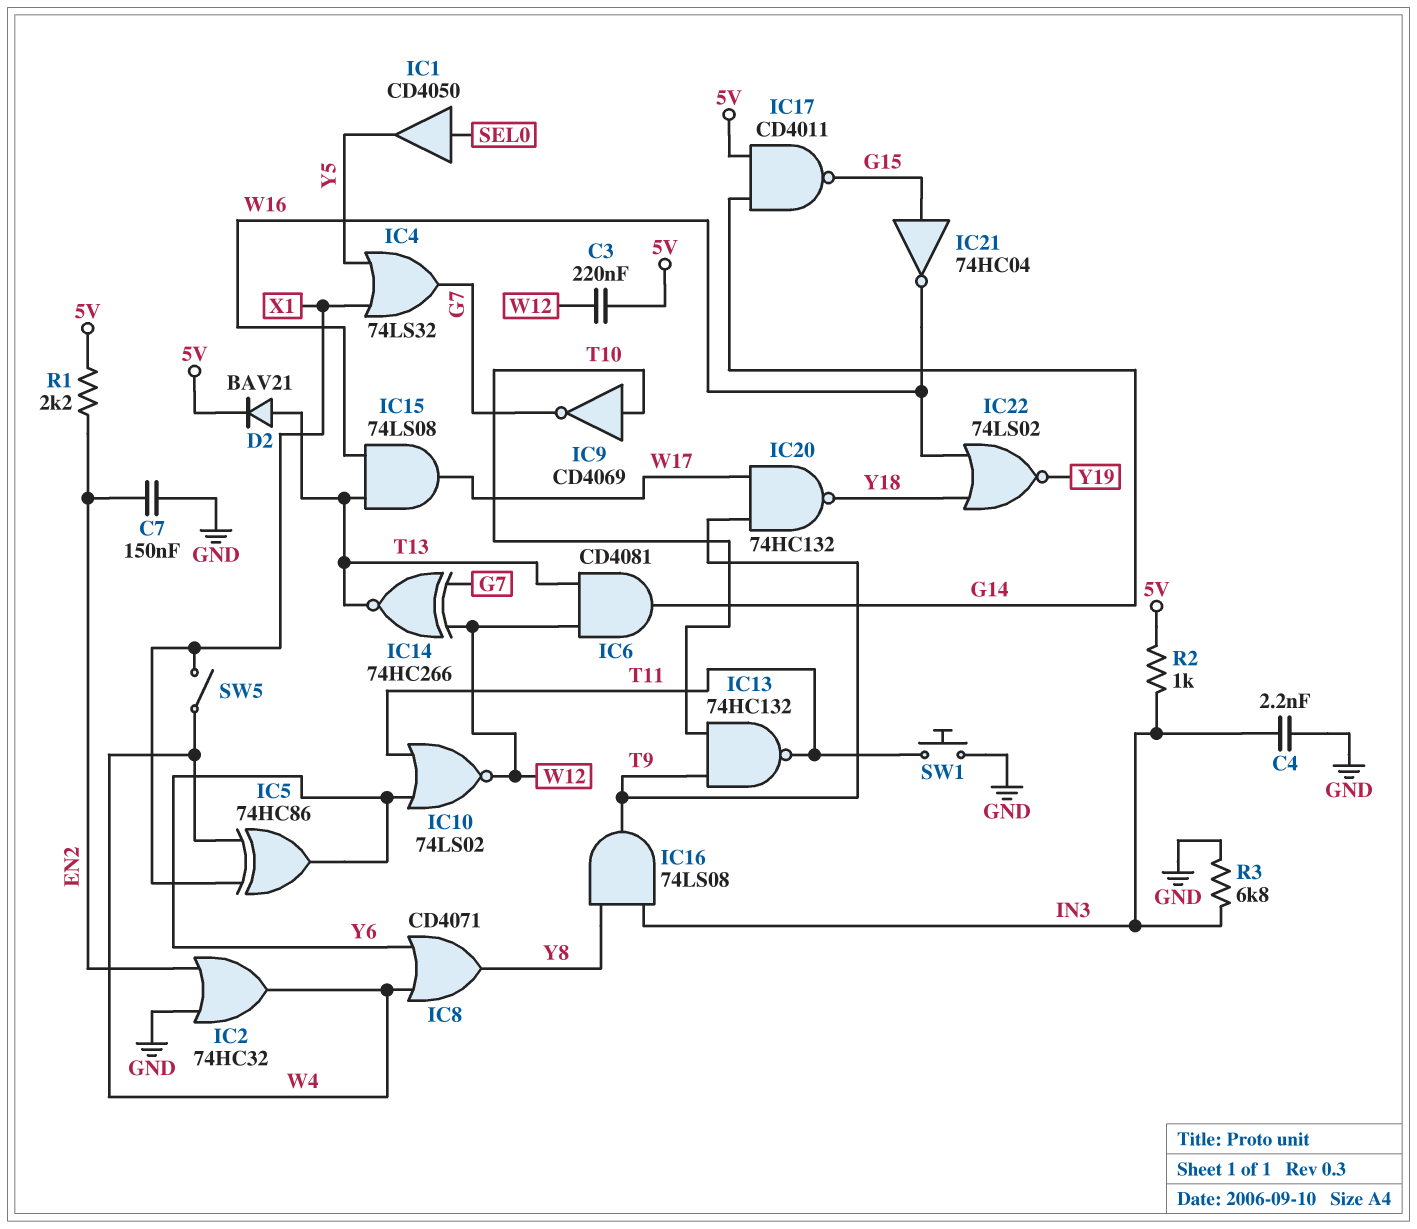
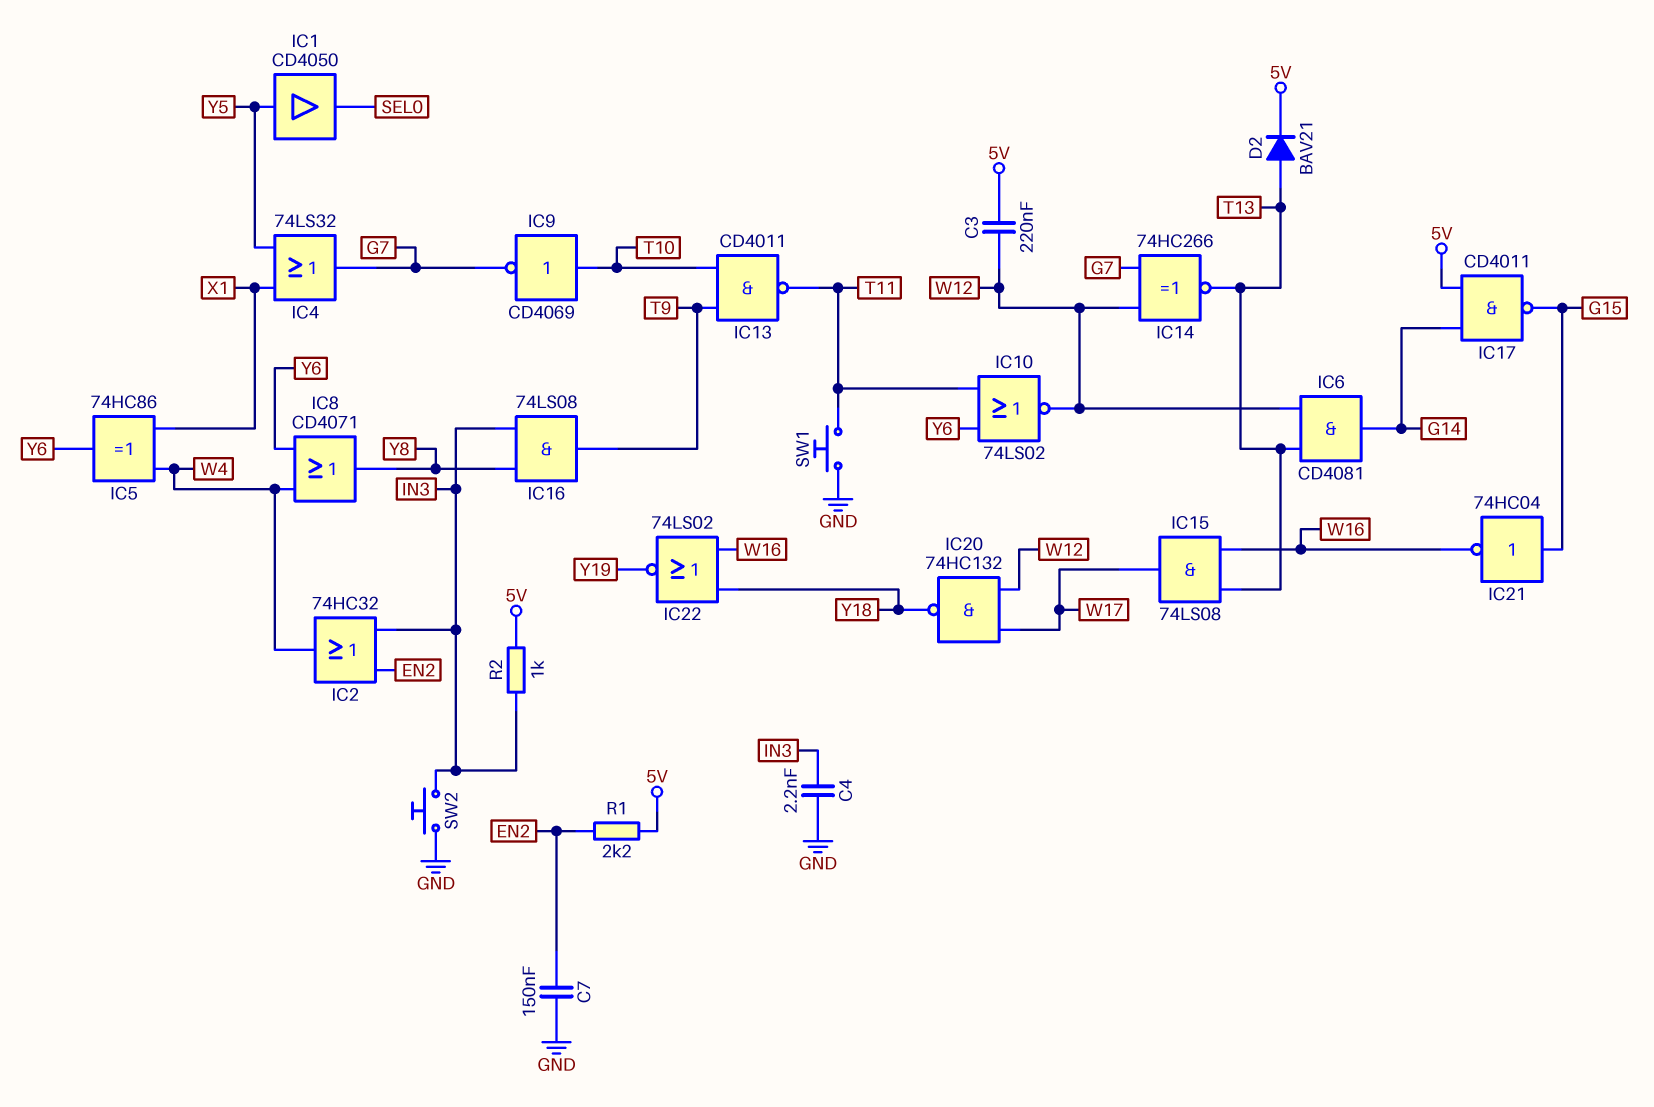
IC1: buffer CD4050 (in SEL0, out Y5) -> buffer CD4050 (in Y5, out SEL0)
IC2: OR 74HC32 (in EN2, in GND, out W4) -> OR 74HC32 (in EN2, in IN3, out W4)
IC13: NAND 74HC132 (in T9, in T10, out T11) -> NAND CD4011 (in T9, in T10, out T11)
IC20: NAND 74HC132 (in T9, in W17, out Y18) -> NAND 74HC132 (in W12, in W17, out Y18)
R3: 6.8k (GND, IN3) -> none
SW2: none -> button (GND, IN3)
SW5: switch (W4, X1) -> none

